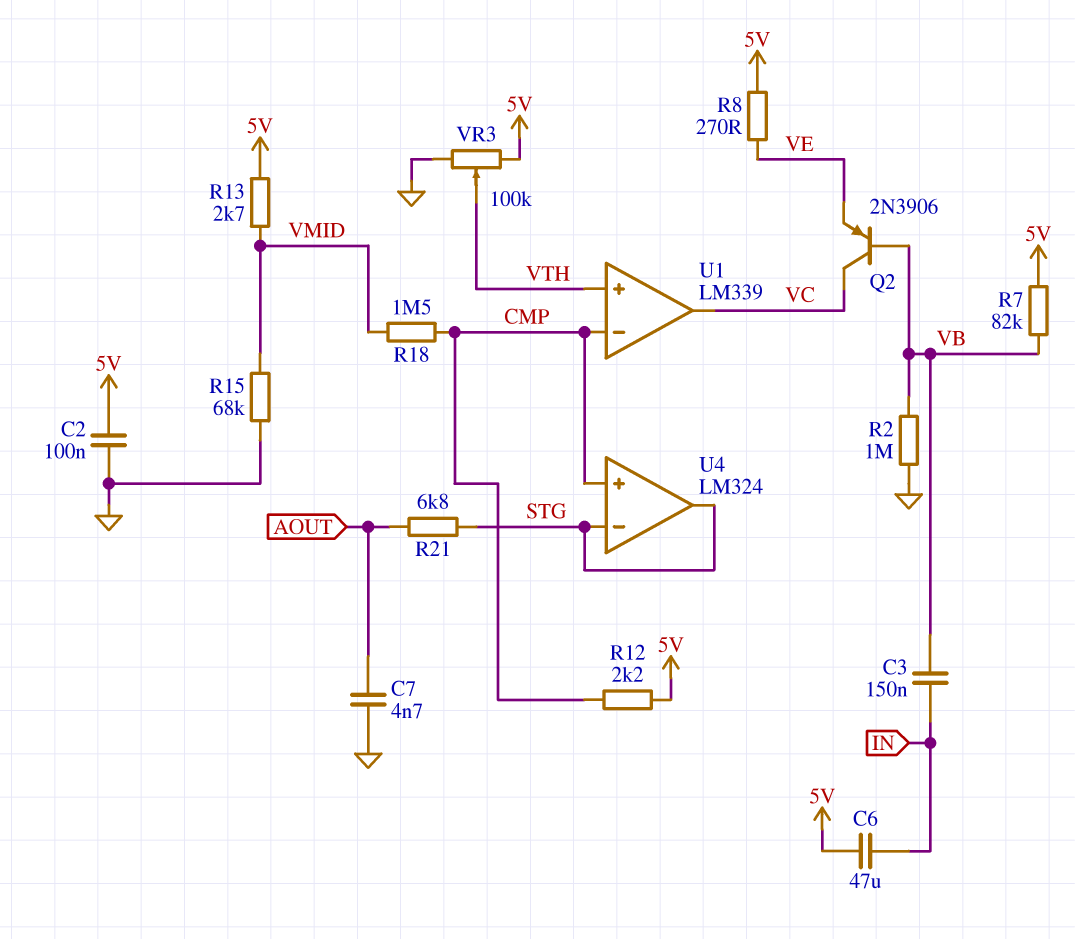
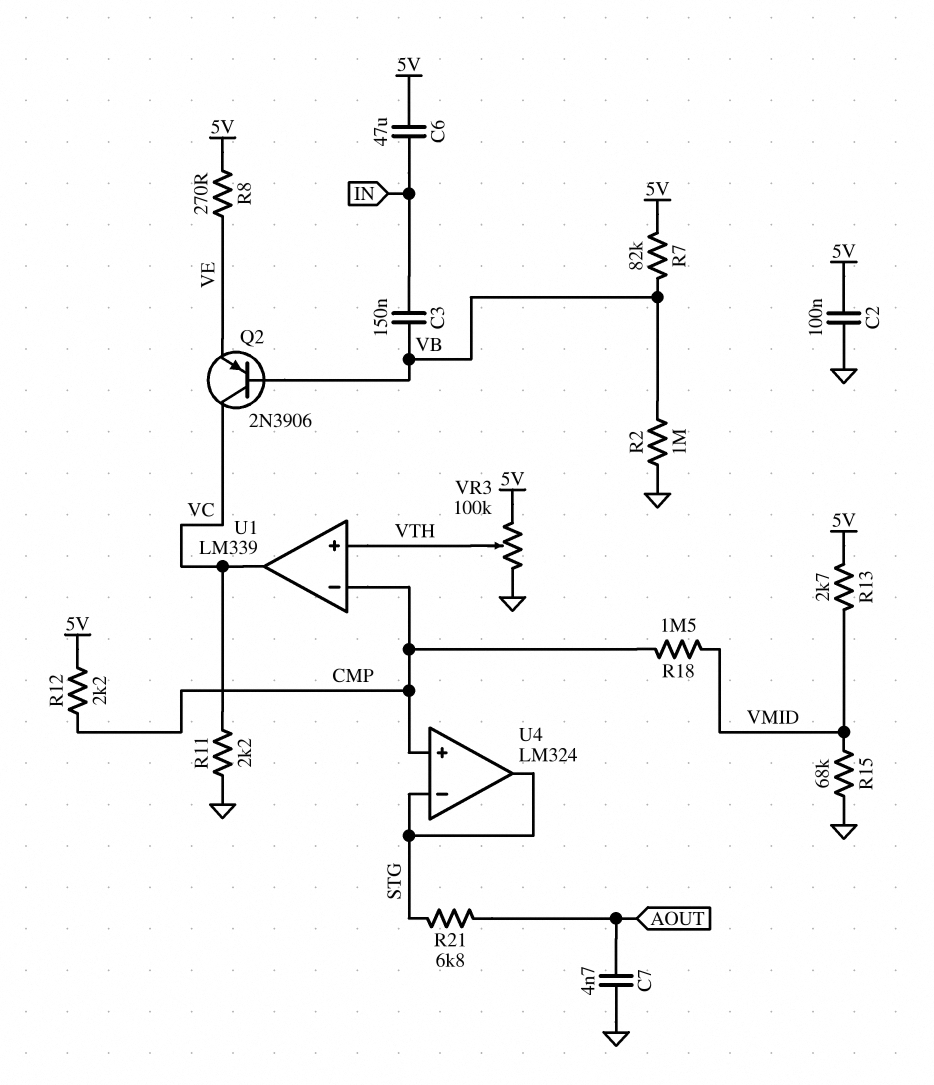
R11: none -> 2.2k (GND, VC)

